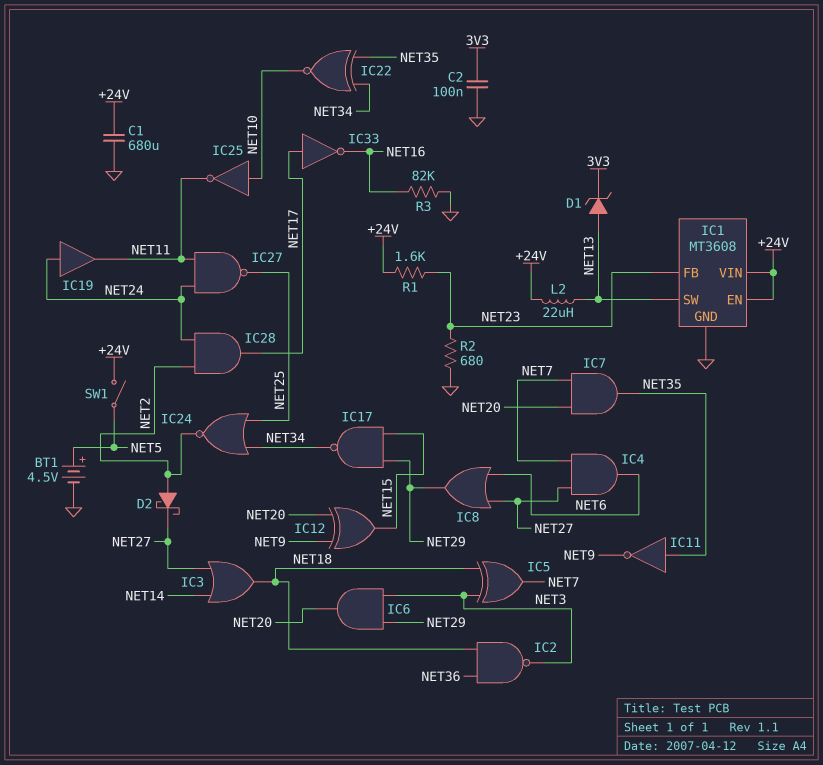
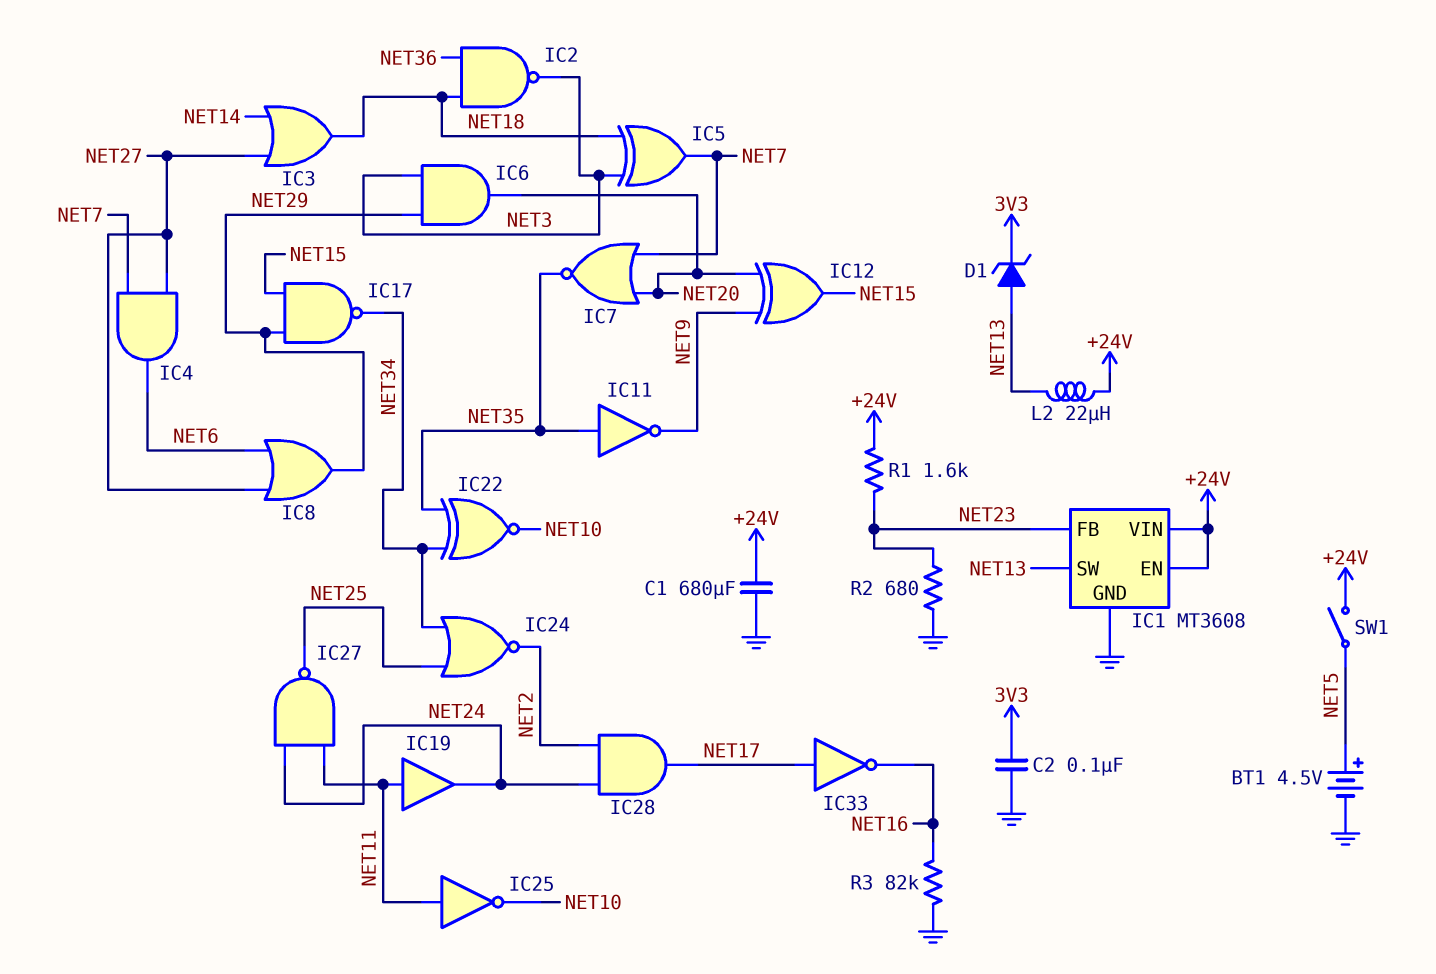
D2: schottky (A NET2, K NET27) -> none
IC7: AND (in NET7, in NET20, out NET35) -> NOR (in NET7, in NET20, out NET35)
IC19: buffer (in NET24, out NET11) -> buffer (in NET11, out NET24)
IC25: NOT (in NET10, out NET11) -> NOT (in NET11, out NET10)

